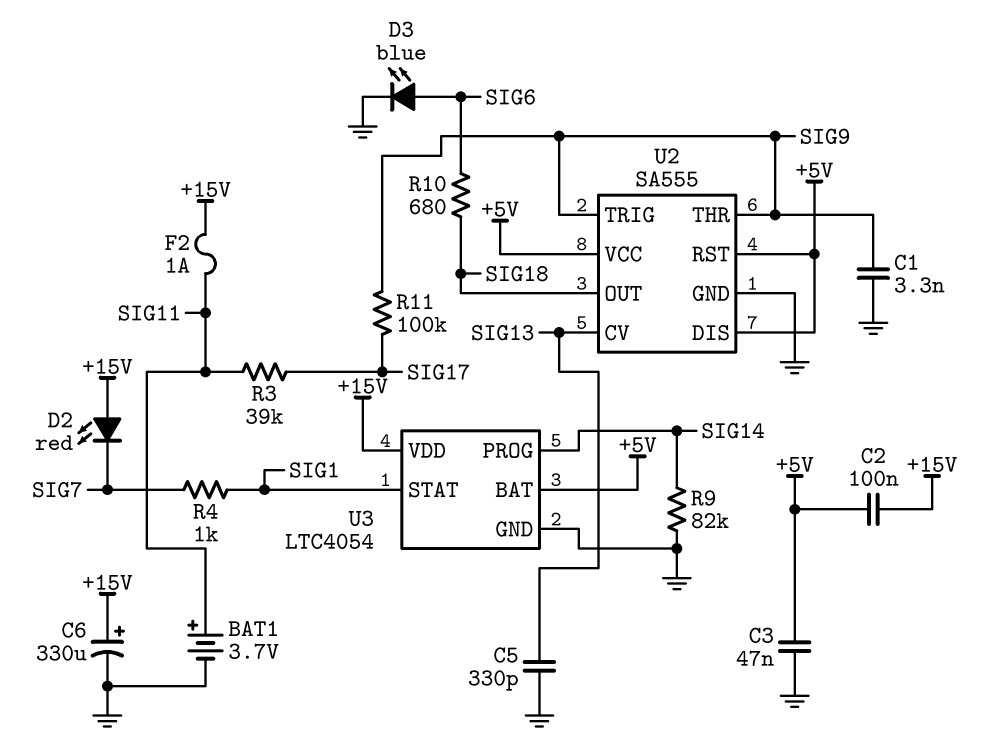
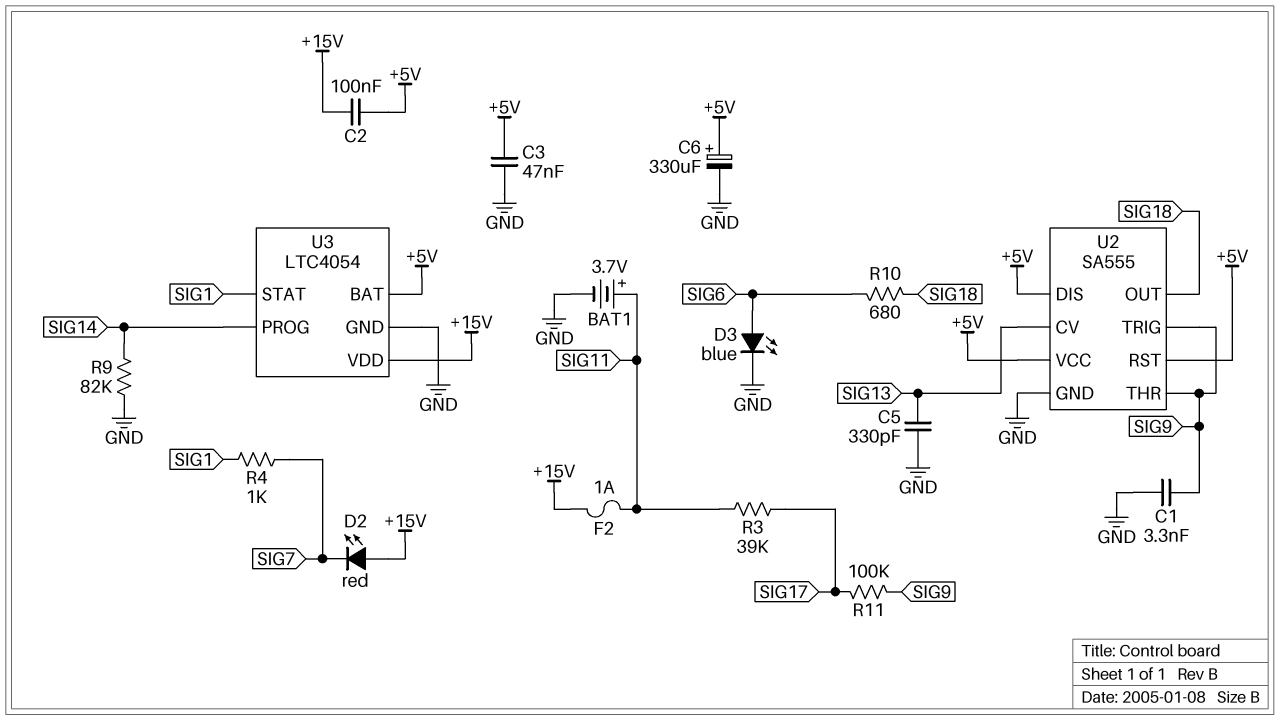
C6: 330uF (plus +15V, minus GND) -> 330uF (plus +5V, minus GND)

